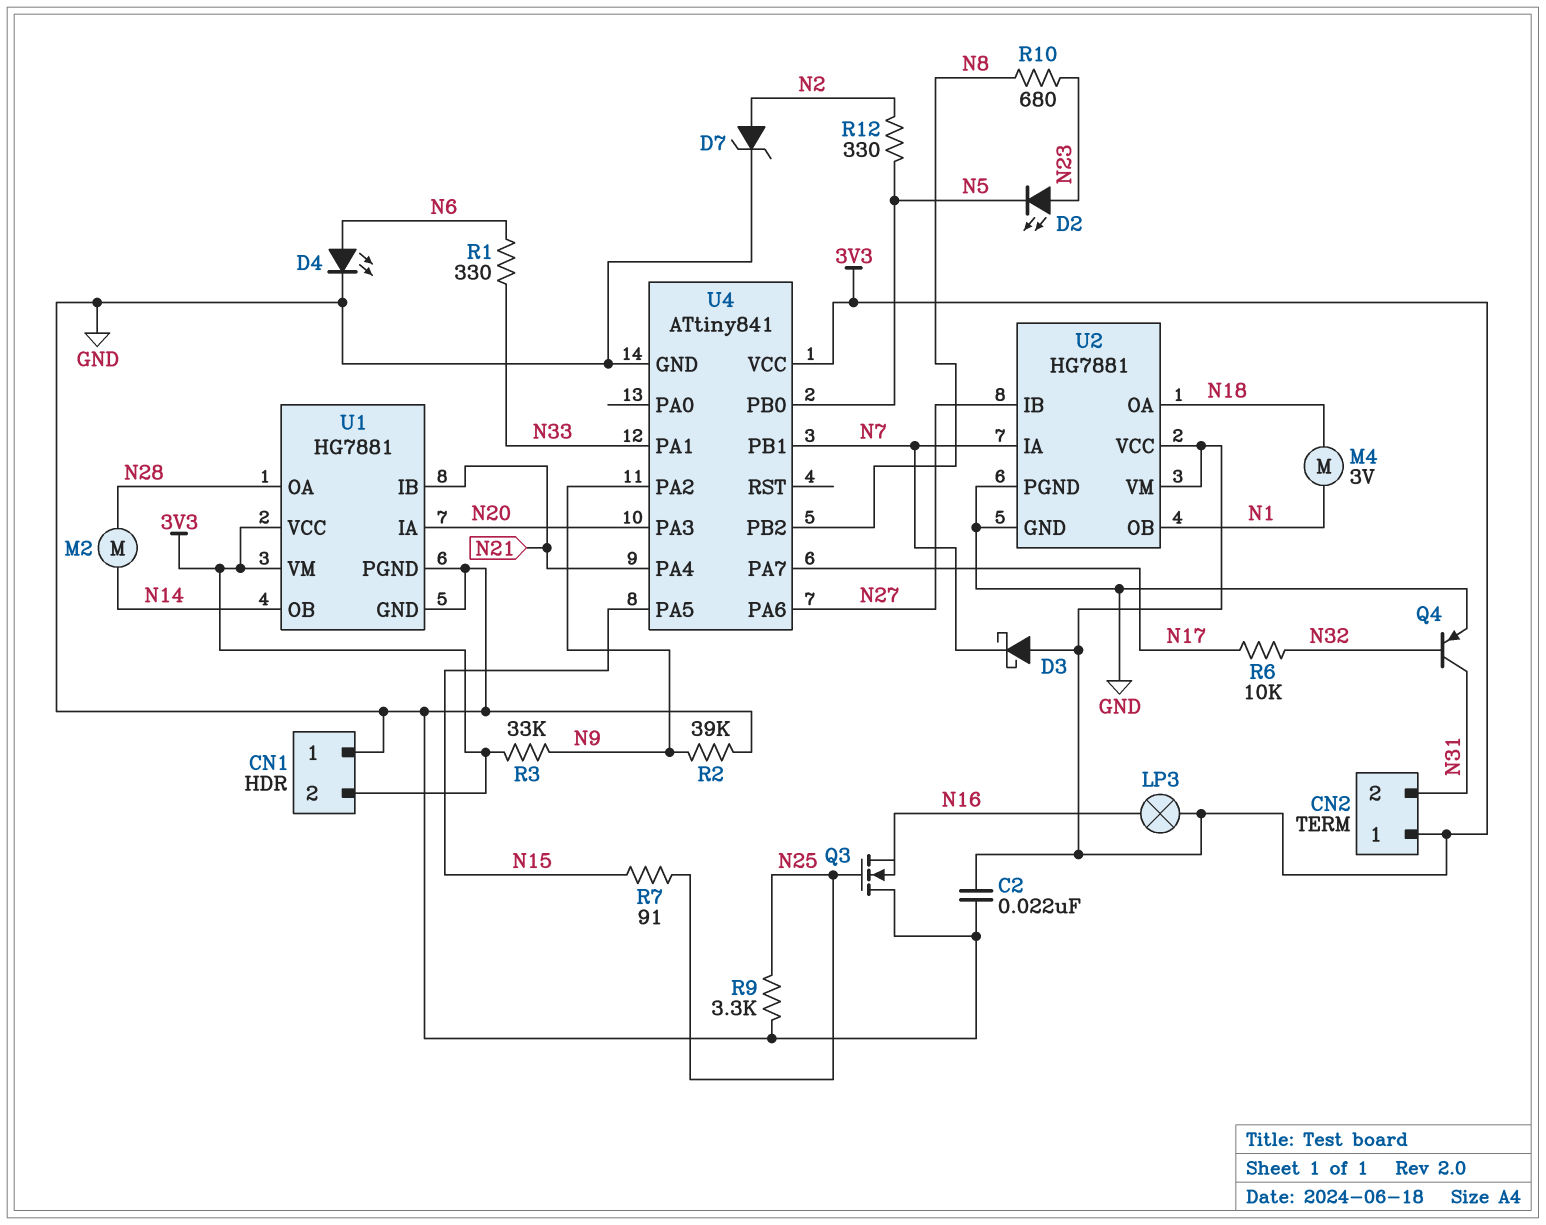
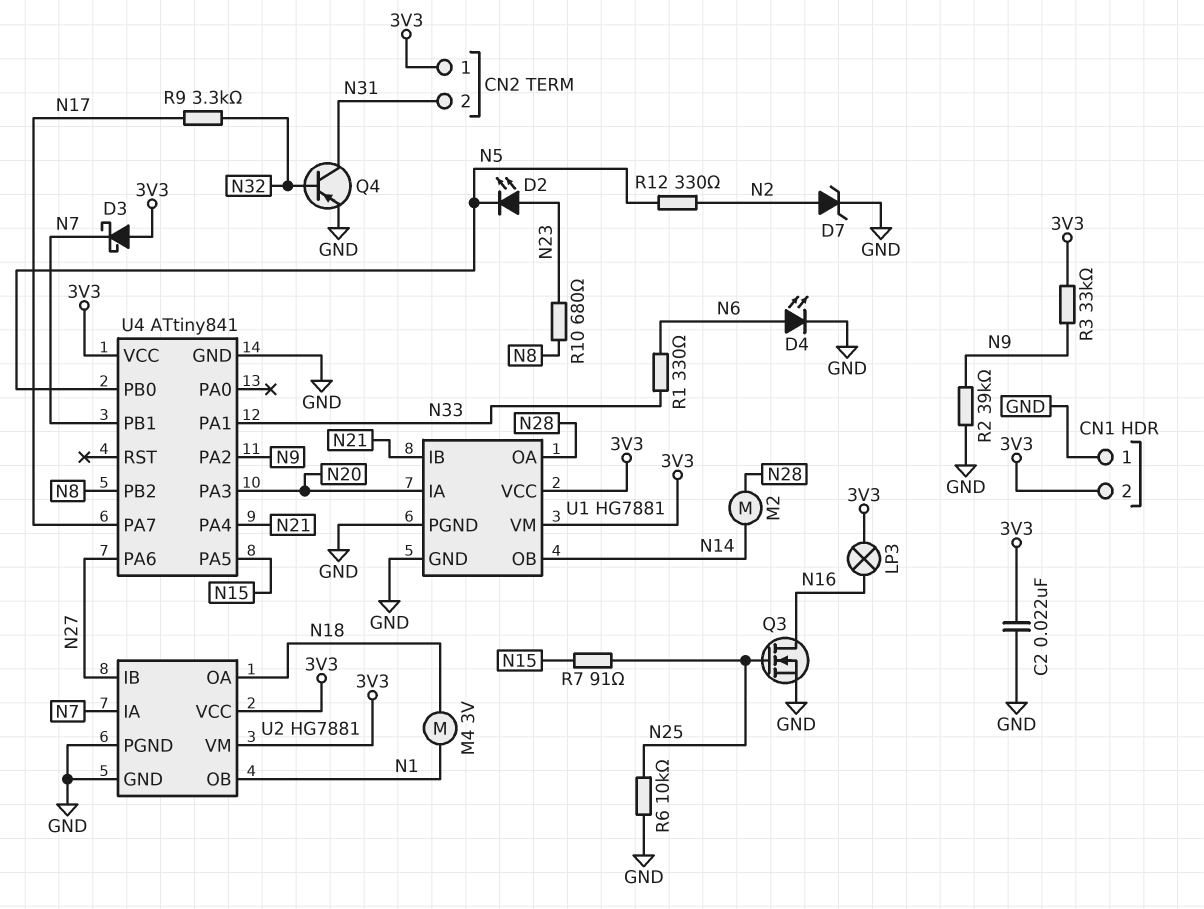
Q3: NMOS (G N25, D GND, S N16) -> NMOS (G N25, D N16, S GND)
R6: 10k (N17, N32) -> 10k (GND, N25)
R9: 3.3k (GND, N25) -> 3.3k (N17, N32)

